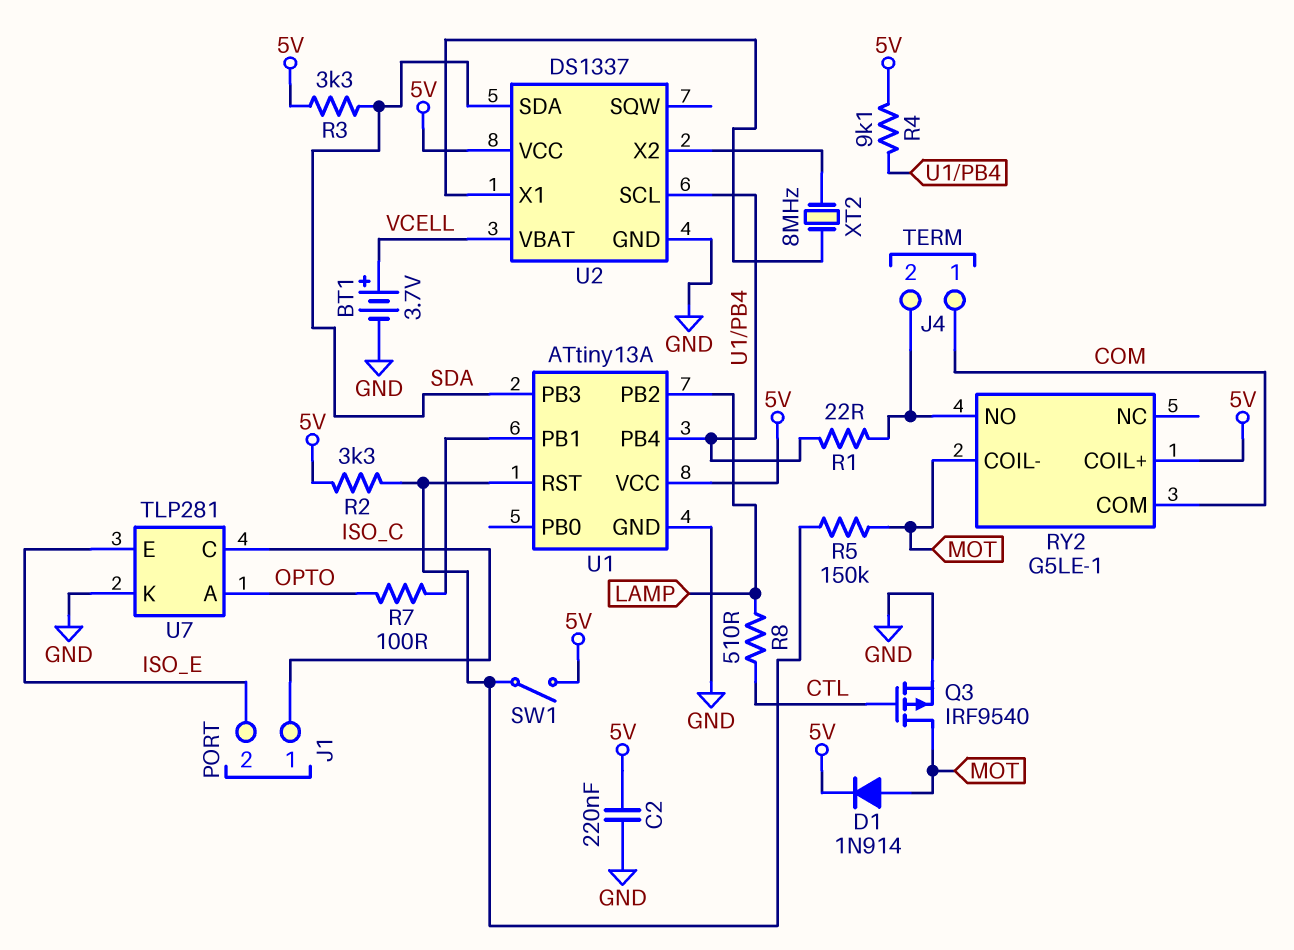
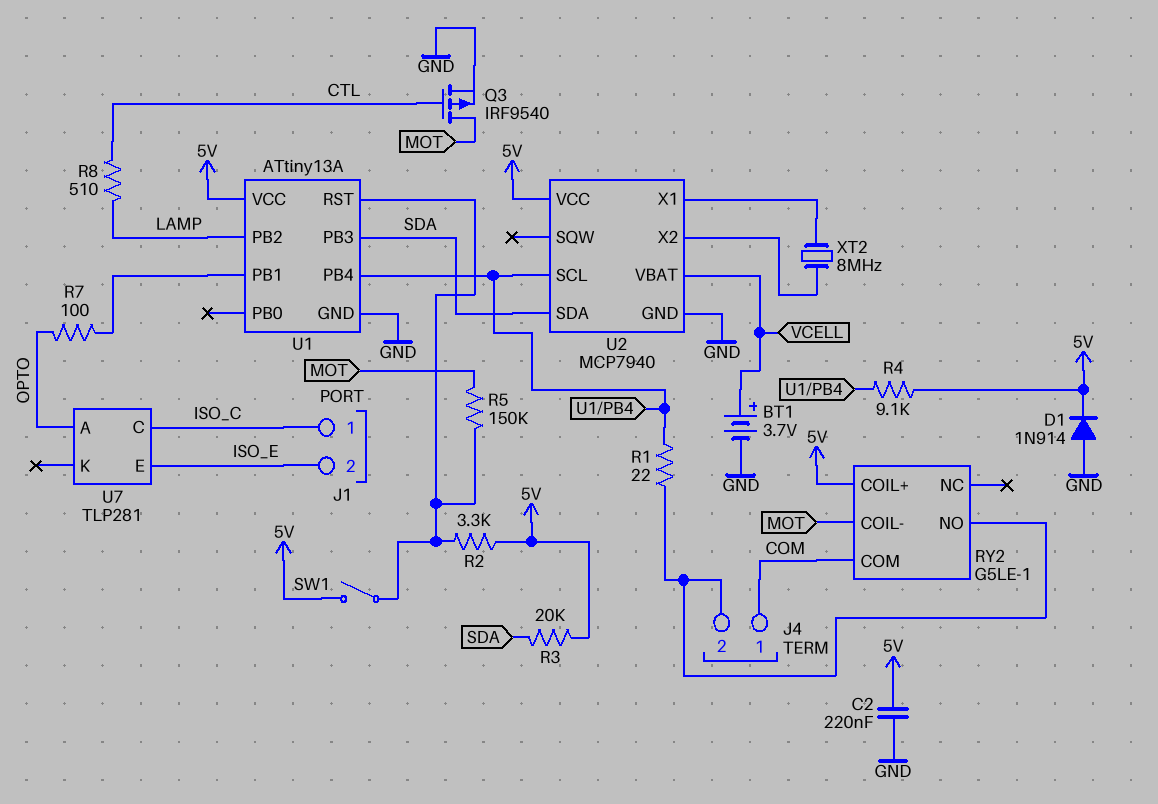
D1: diode 1N914 (A MOT, K 5V) -> diode 1N914 (A GND, K 5V)
R3: 3.3k (5V, SDA) -> 20k (5V, SDA)
U2: DS1337 -> MCP7940
U7 pin K: GND -> none

